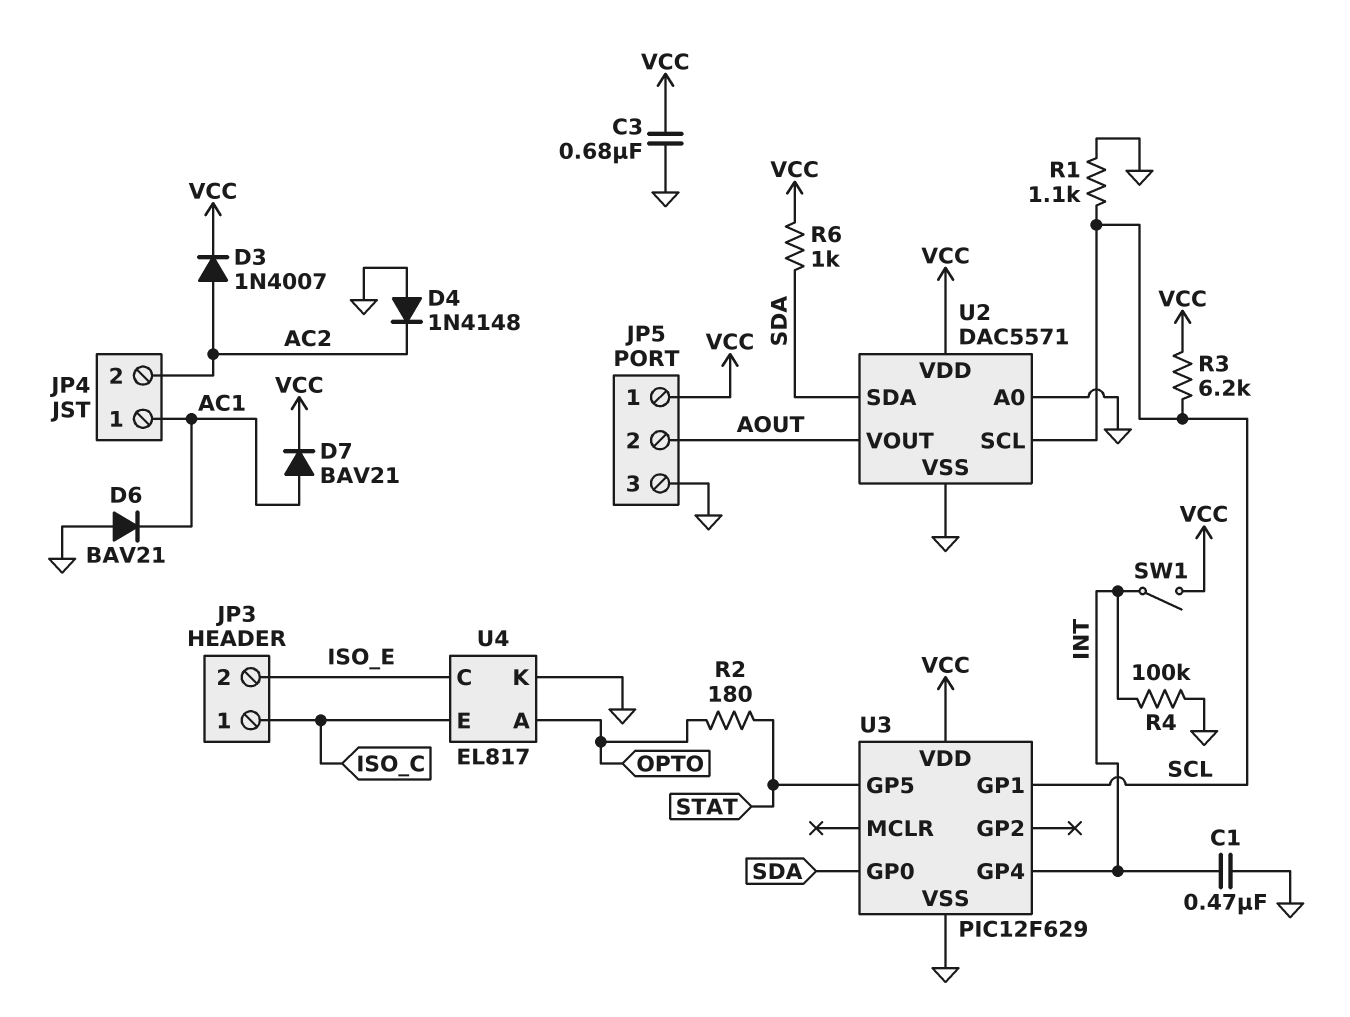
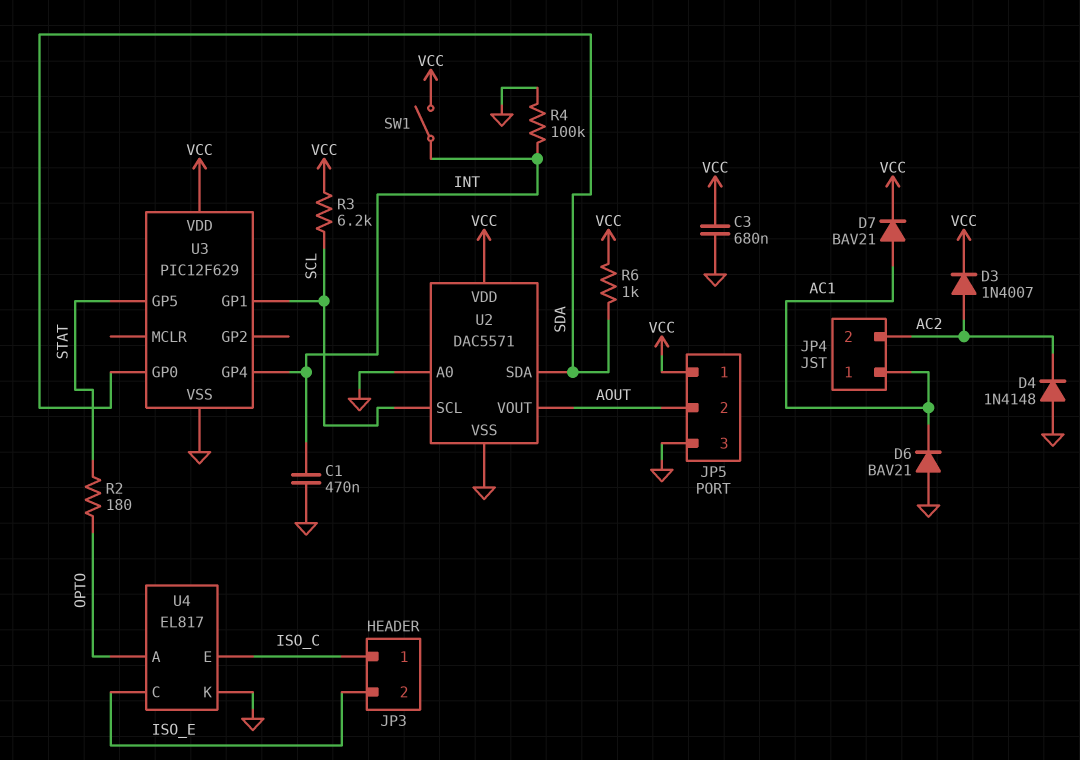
R1: 1.1k (GND, SCL) -> none

